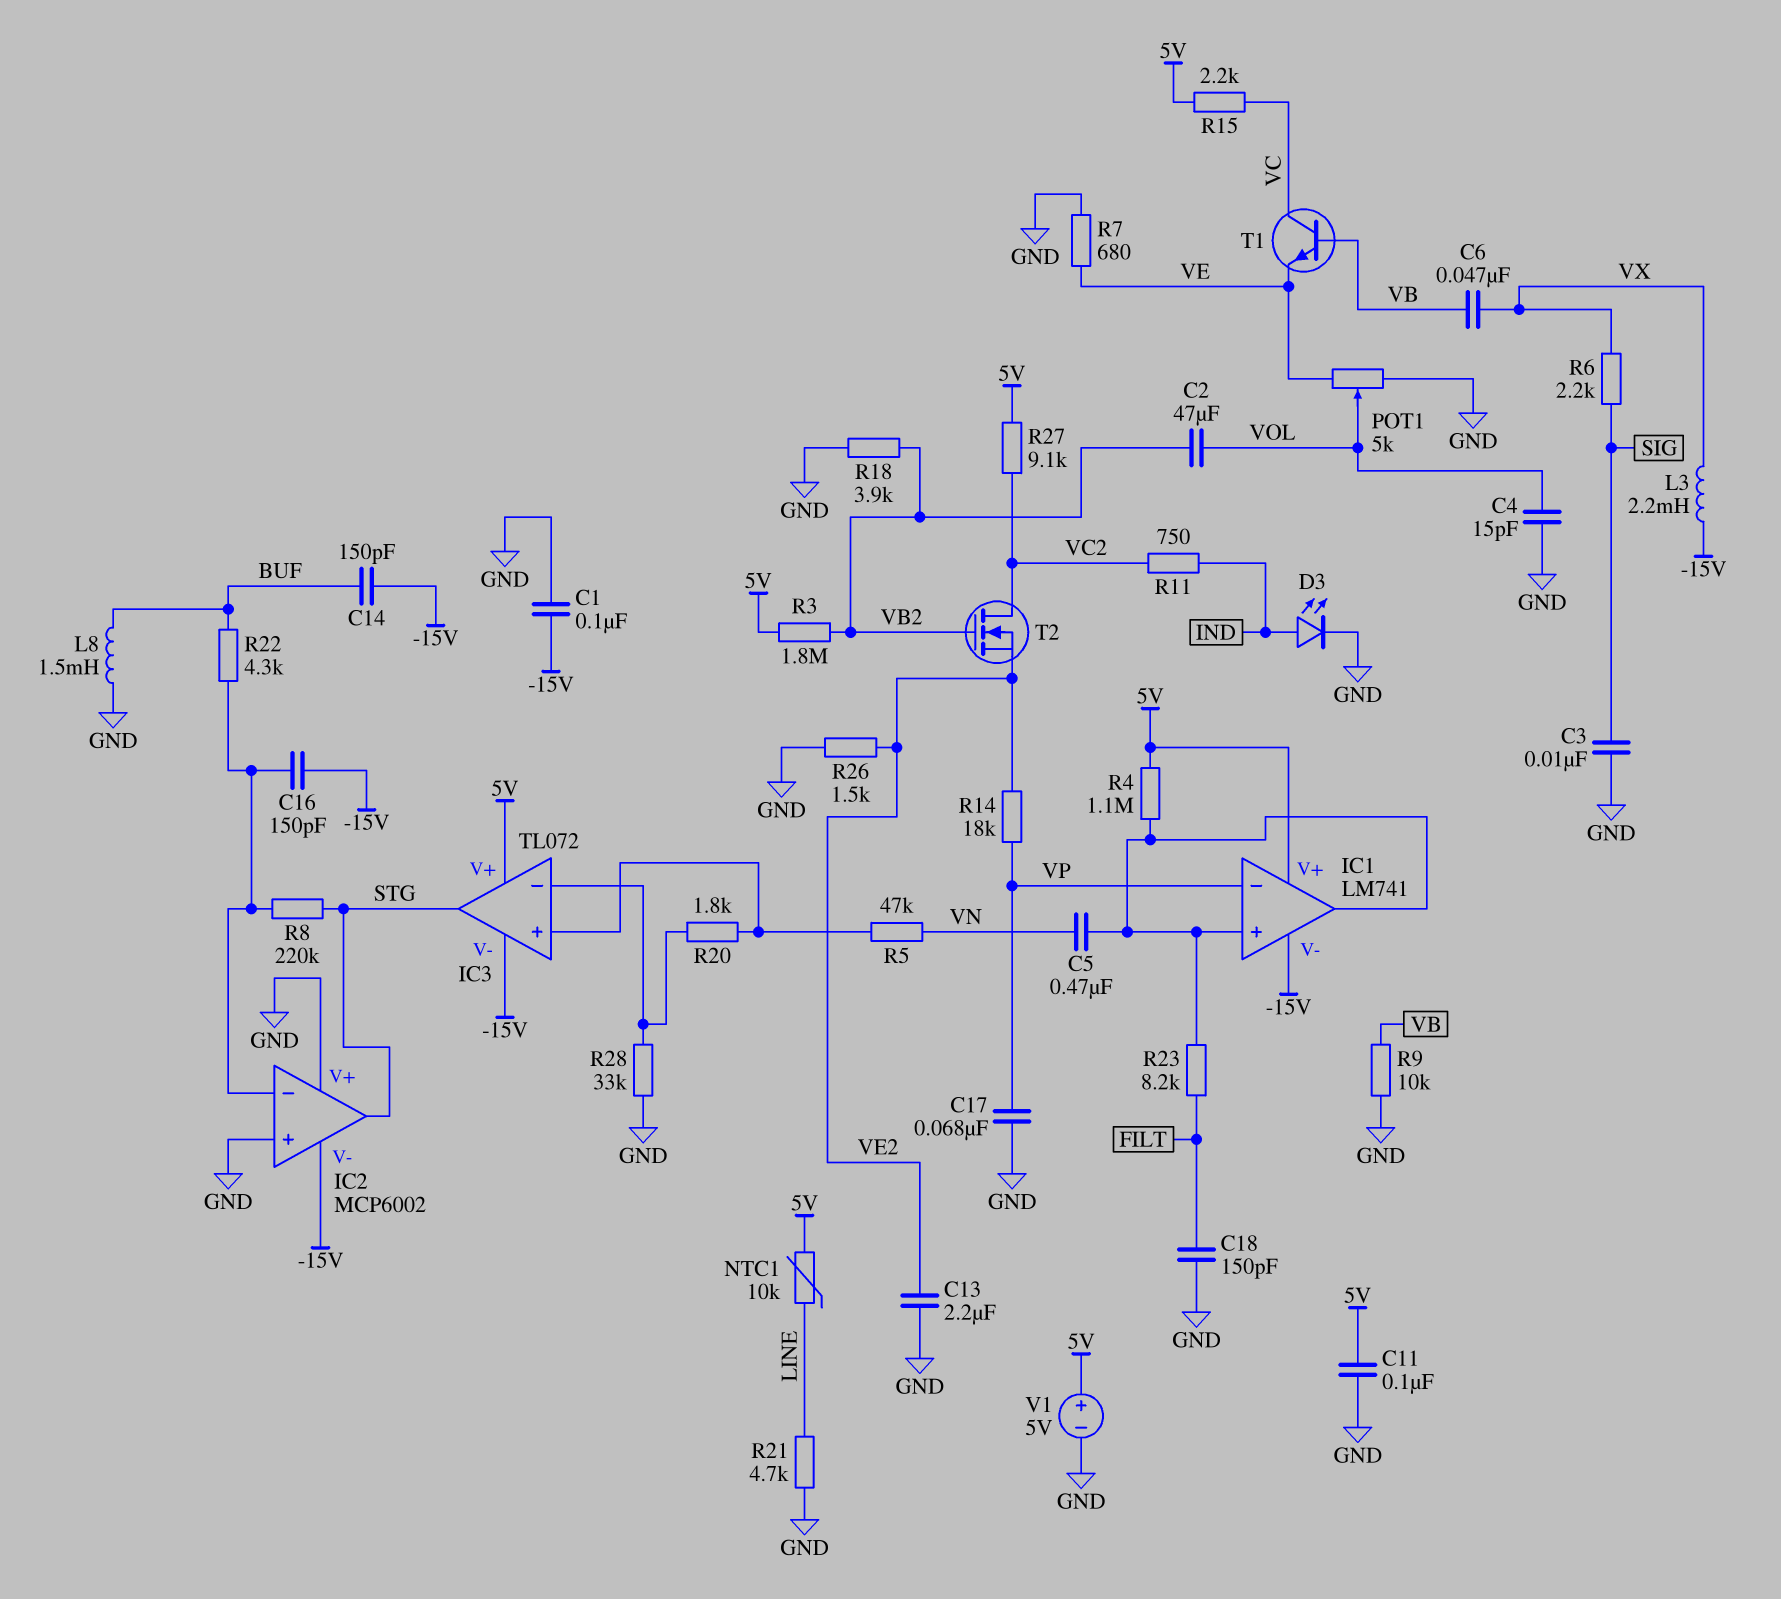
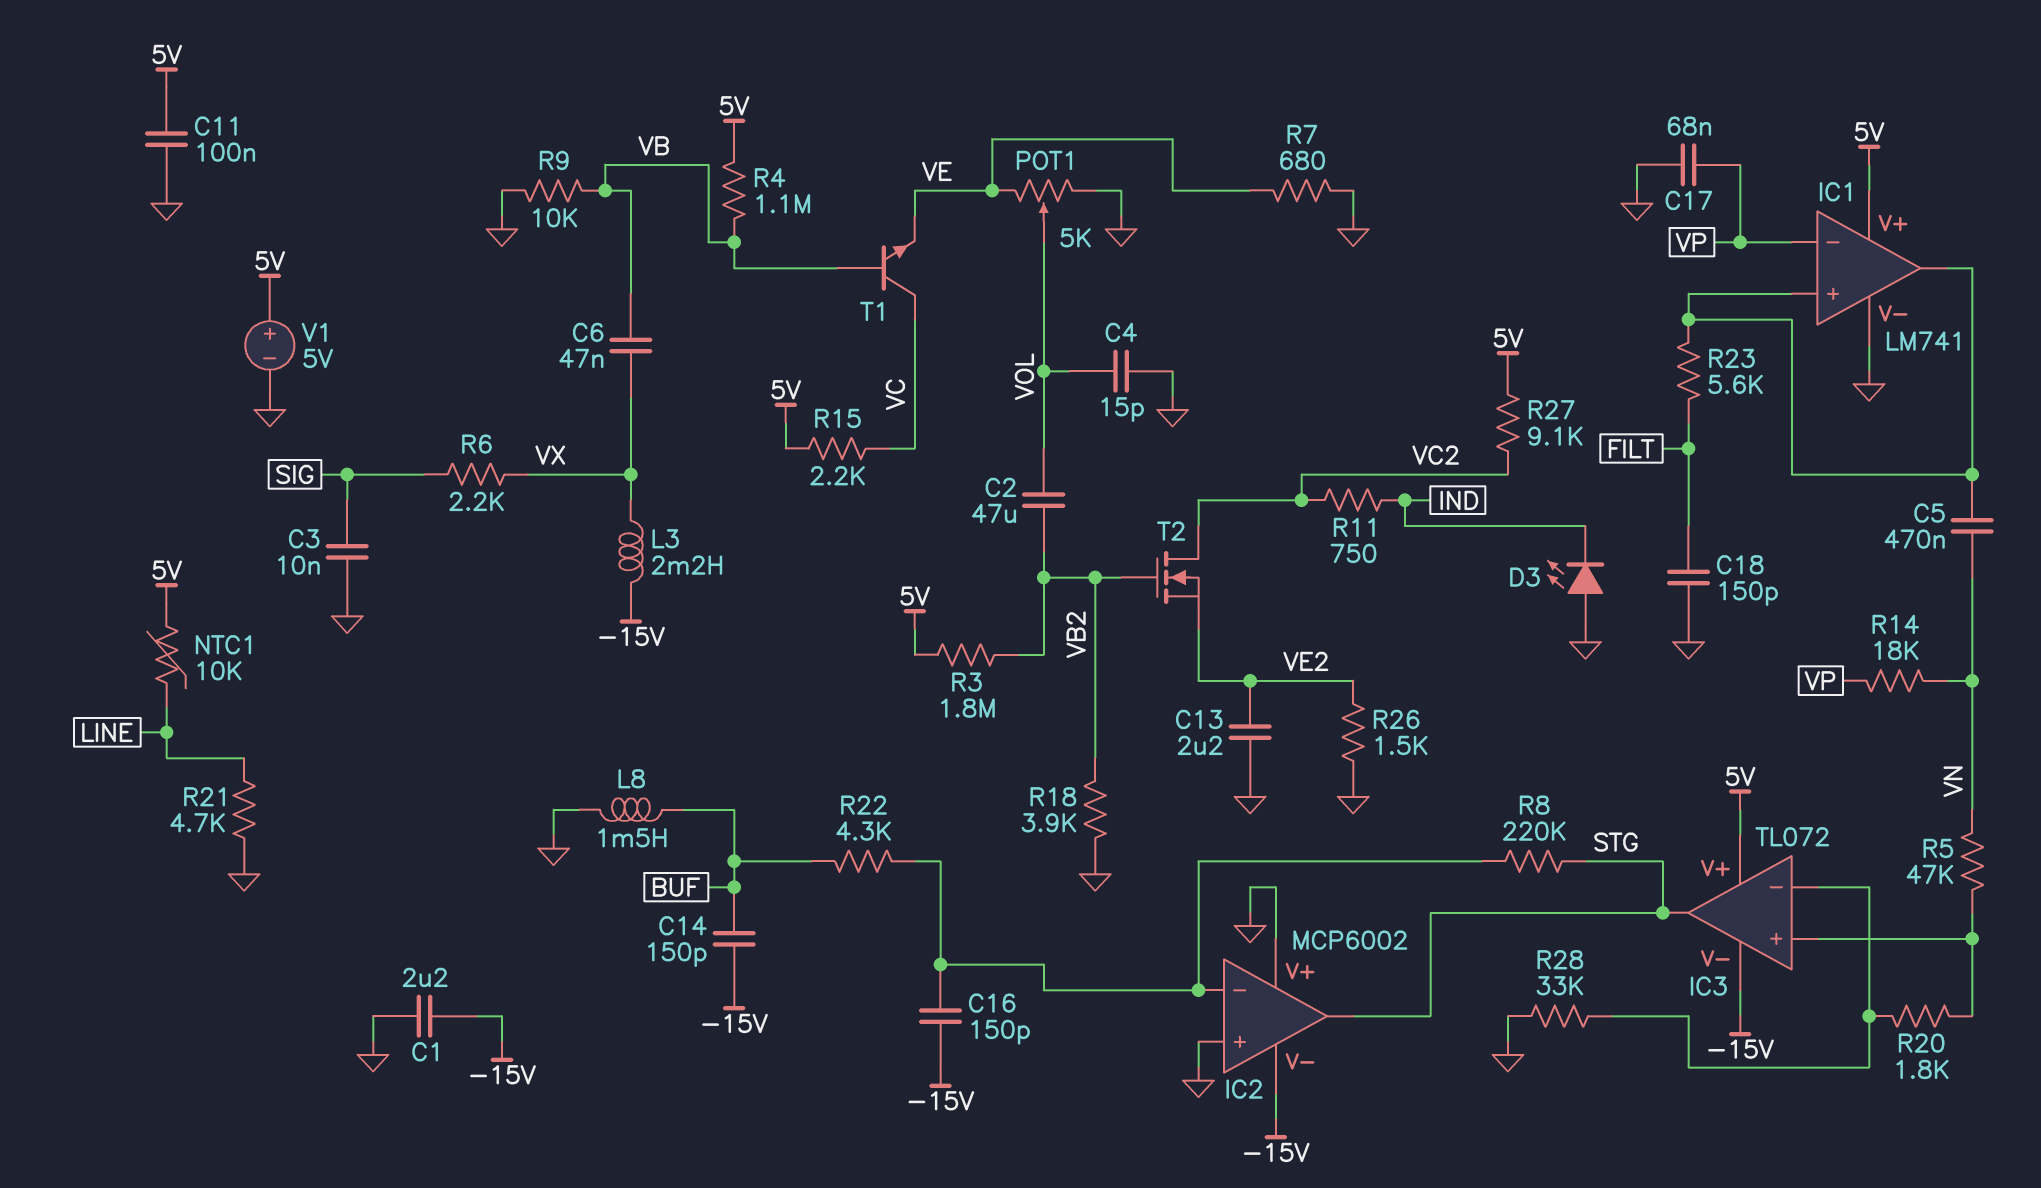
C1: 100nF (-15V, GND) -> 2.2uF (-15V, GND)
D3: LED (A IND, K GND) -> LED (A GND, K IND)
IC1 pin V-: -15V -> GND
R4: 1.1M (5V, IC1/in+) -> 1.1M (5V, VB)
R14: 18k (VE2, VP) -> 18k (VN, VP)
R23: 8.2k (FILT, IC1/in+) -> 5.6k (FILT, IC1/in+)

